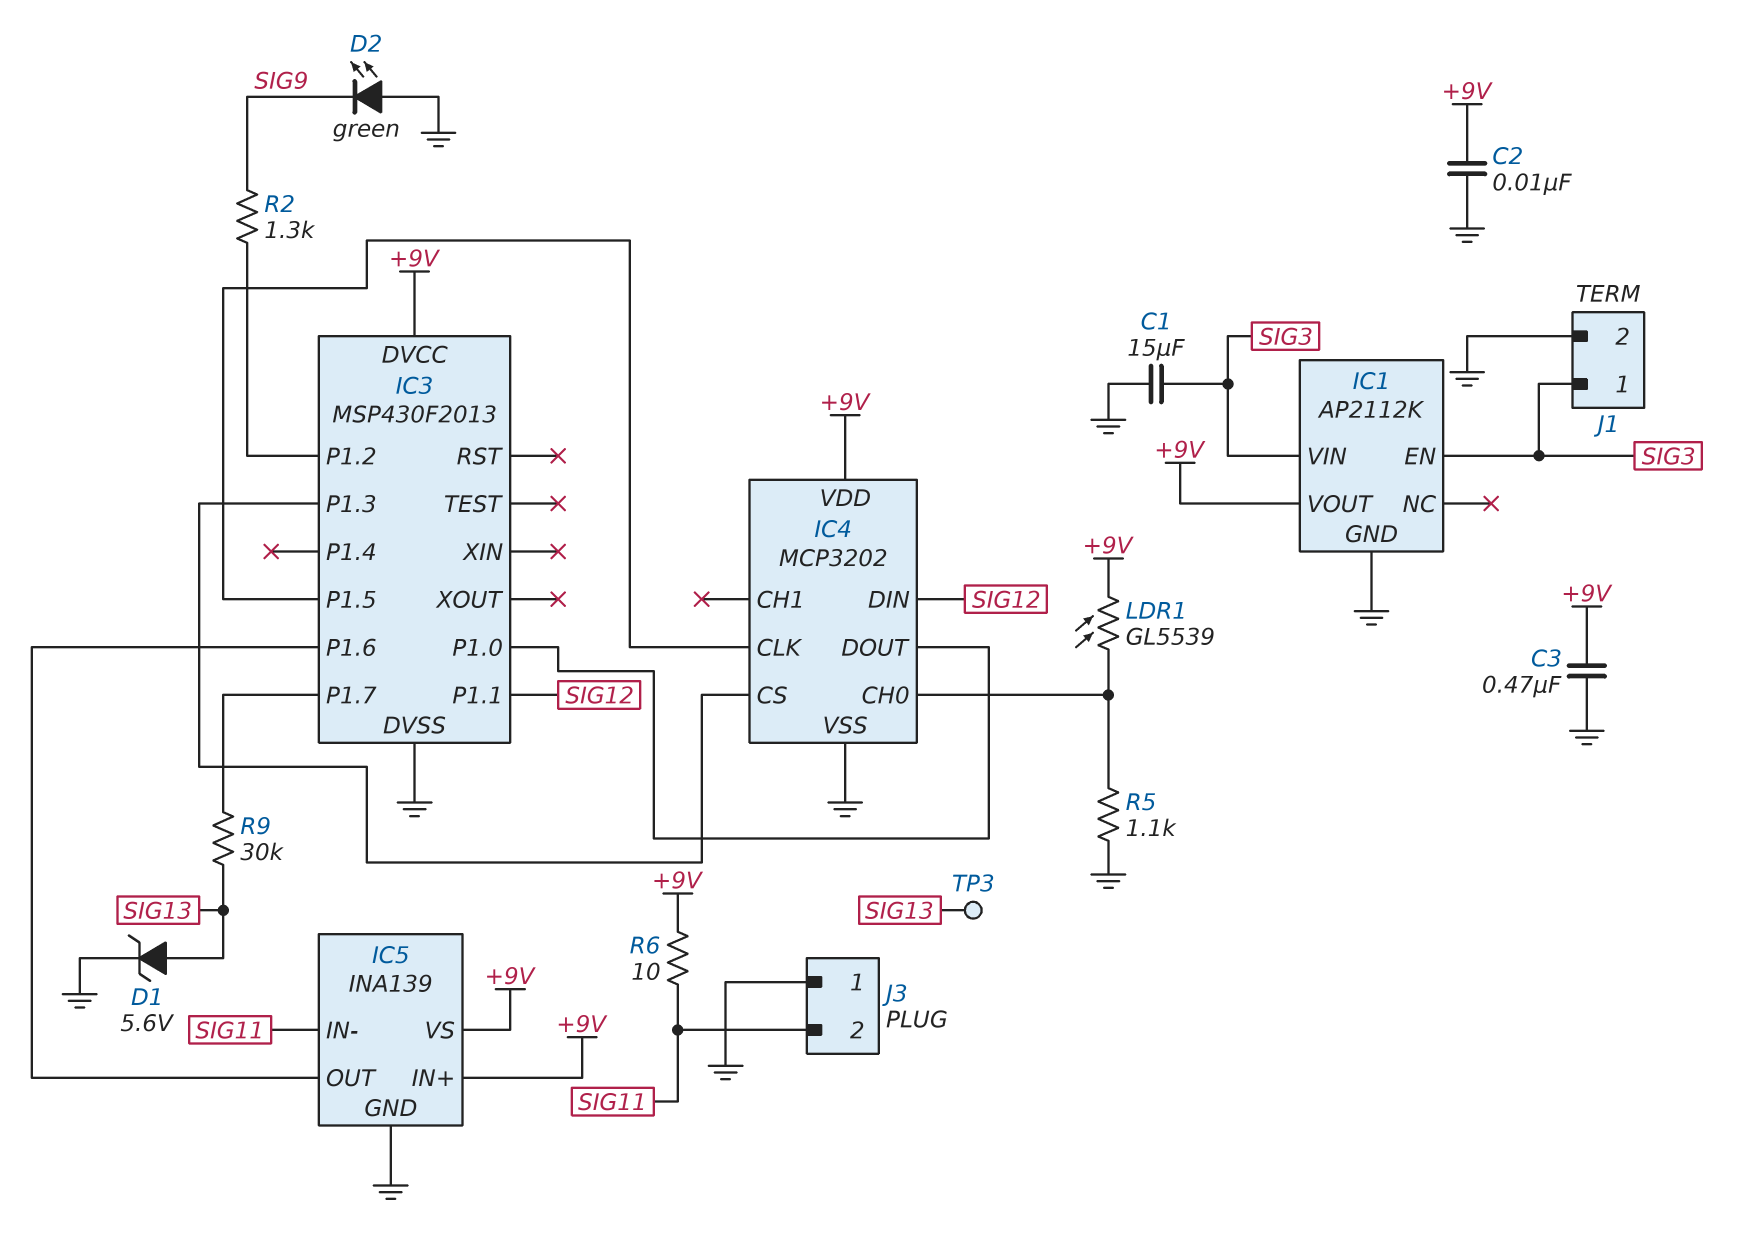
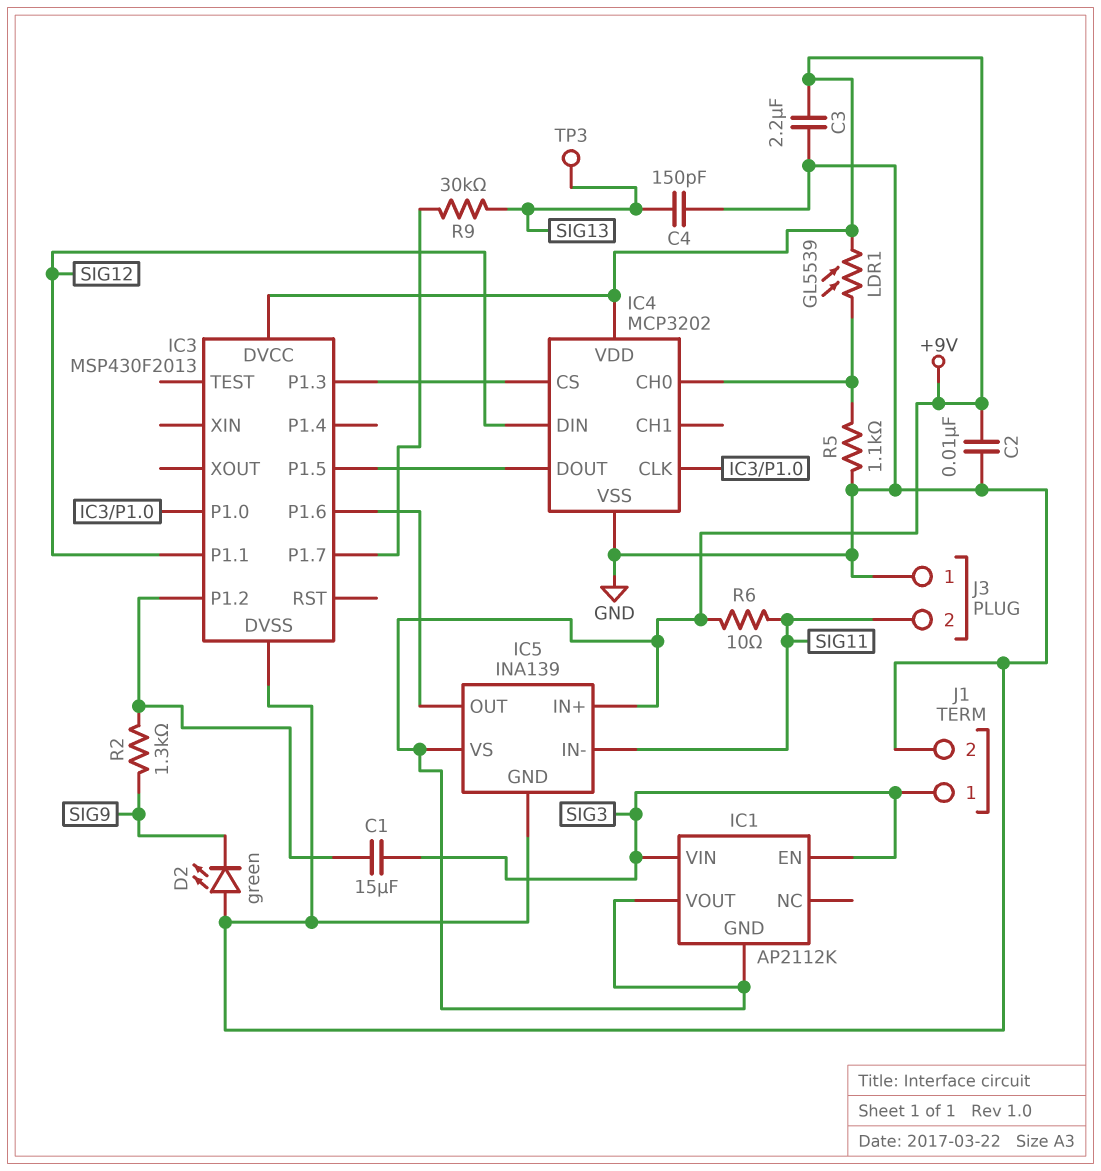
C1: 15uF (GND, SIG3) -> 15uF (IC3/P1.2, SIG3)
C3: 470nF (+9V, GND) -> 2.2uF (+9V, GND)
C4: none -> 150pF (GND, SIG13)
D1: zener 5.6V (A SIG13, K GND) -> none
IC1 pin GND: GND -> +9V
IC4 pin CLK: IC3/P1.5 -> IC3/P1.0
IC4 pin DOUT: IC3/P1.0 -> IC3/P1.5

